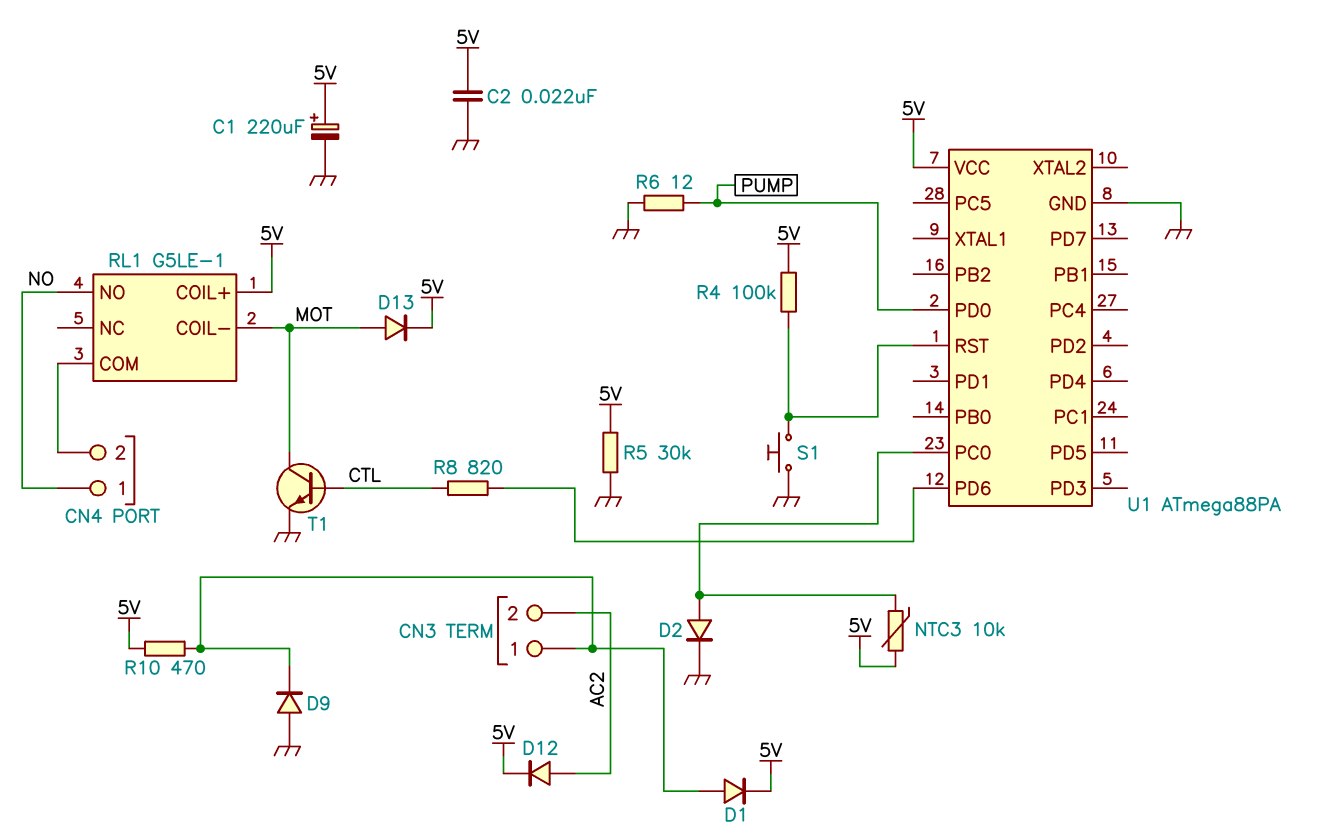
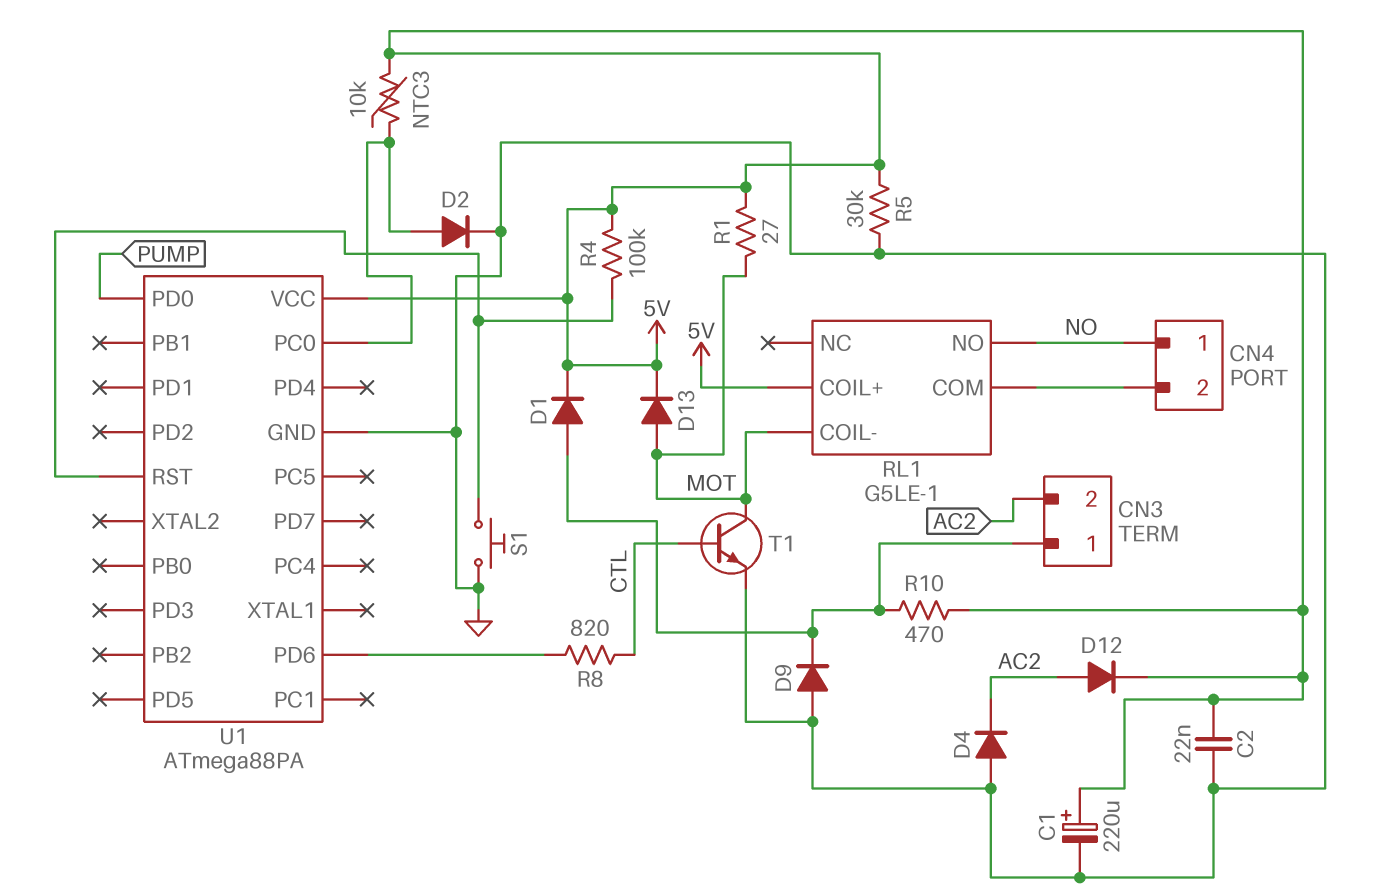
D4: none -> diode (A GND, K AC2)
R1: none -> 27 (5V, MOT)
R6: 12 (GND, PUMP) -> none

